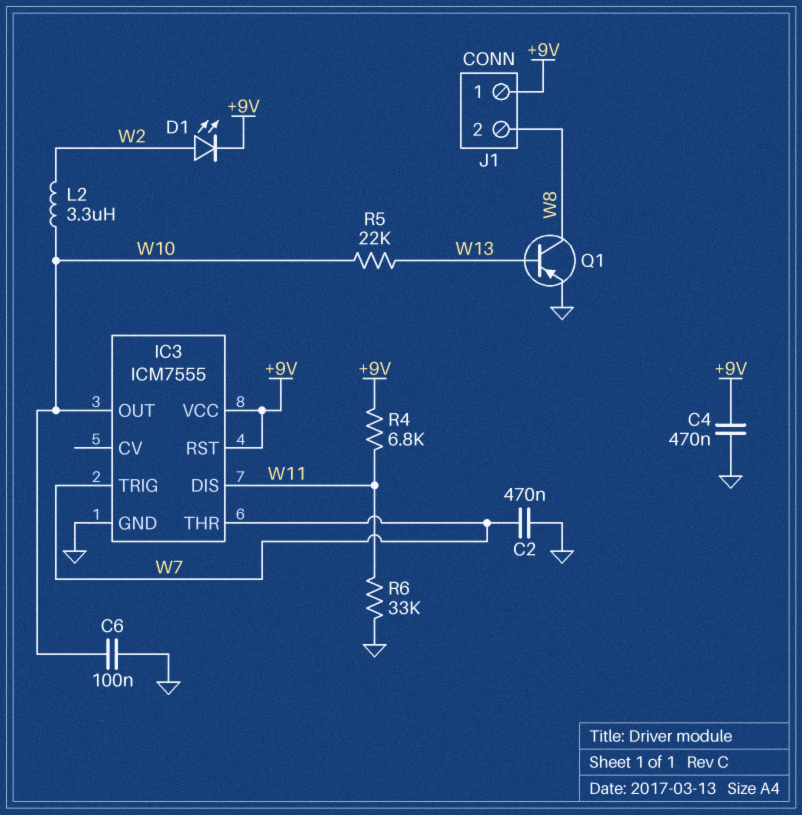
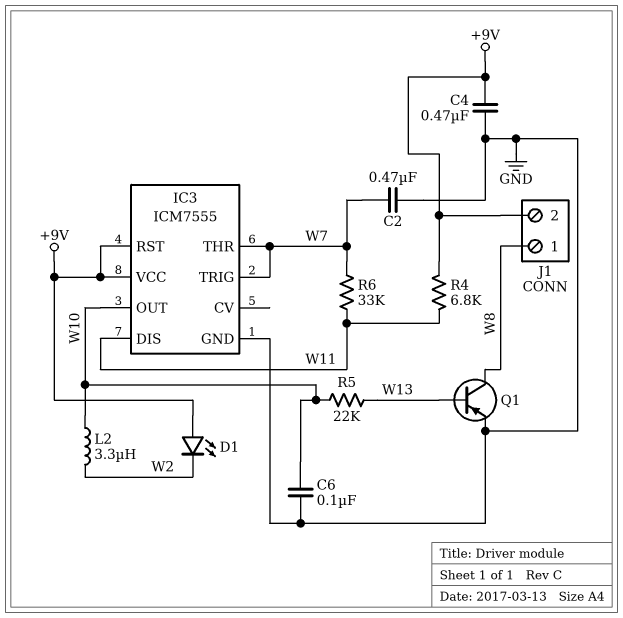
D1: LED (A W2, K +9V) -> LED (A +9V, K W2)
J1 pin 1: +9V -> W8
J1 pin 2: W8 -> +9V
R6: 33k (GND, W11) -> 33k (W7, W11)

